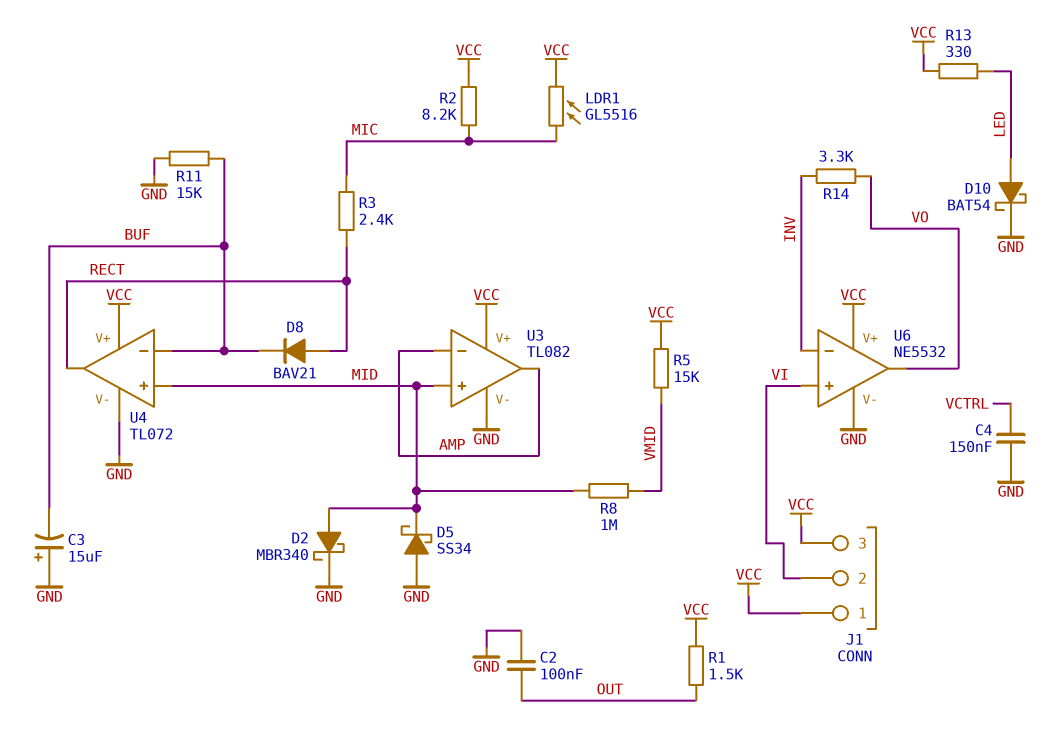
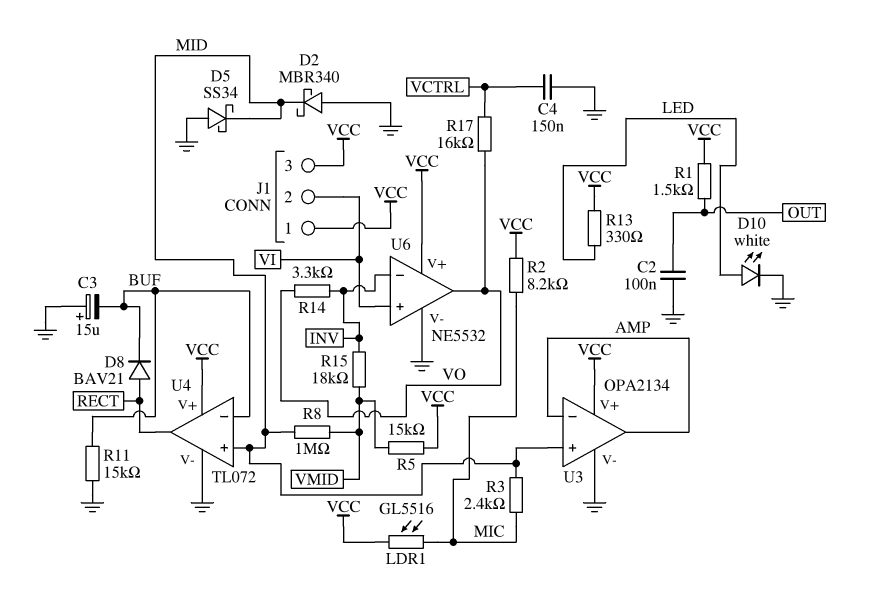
D2: schottky MBR340 (A MID, K GND) -> schottky MBR340 (A GND, K MID)
D10: schottky BAT54 (A LED, K GND) -> LED white (A LED, K GND)
R3: 2.4k (MIC, RECT) -> 2.4k (MIC, MID)
R15: none -> 18k (INV, VMID)
R17: none -> 16k (VCTRL, VO)
U3: TL082 -> OPA2134

